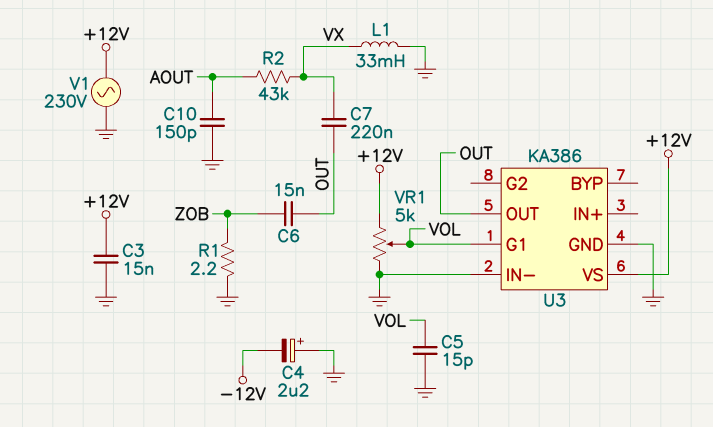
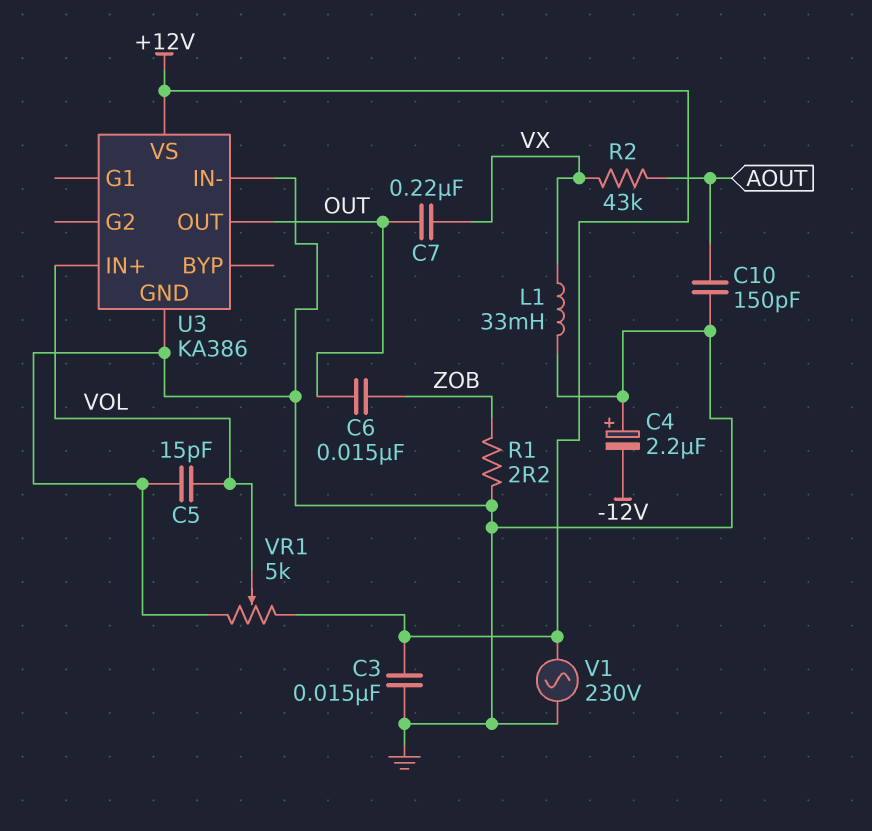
U3 pin G1: VOL -> none
U3 pin IN+: none -> VOL

